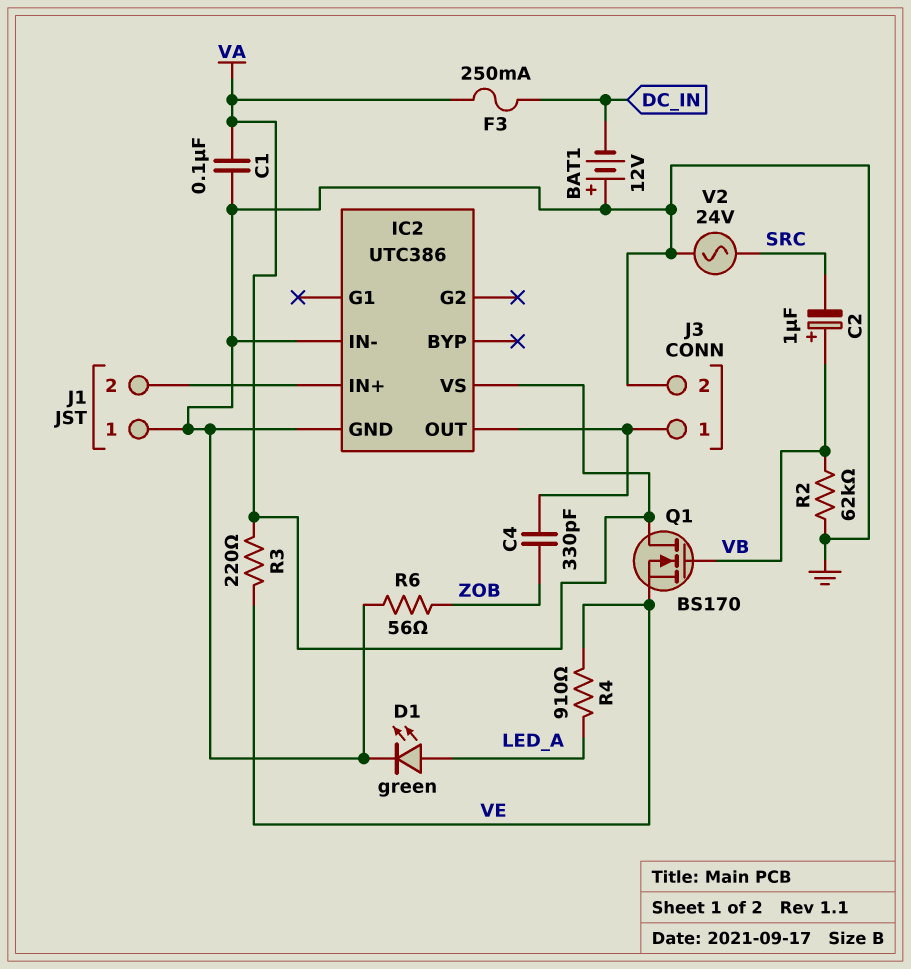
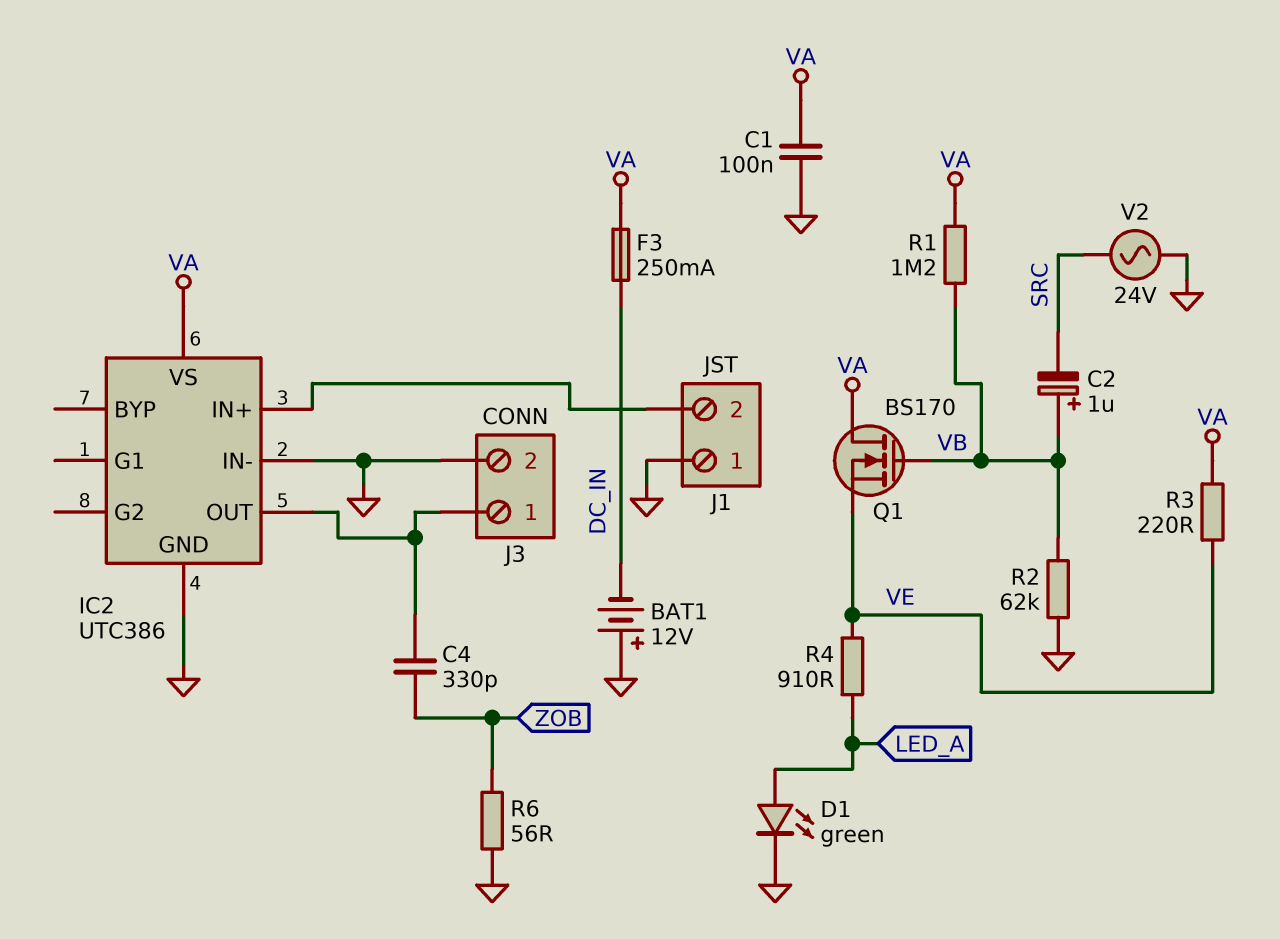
R1: none -> 1.2M (VA, VB)

